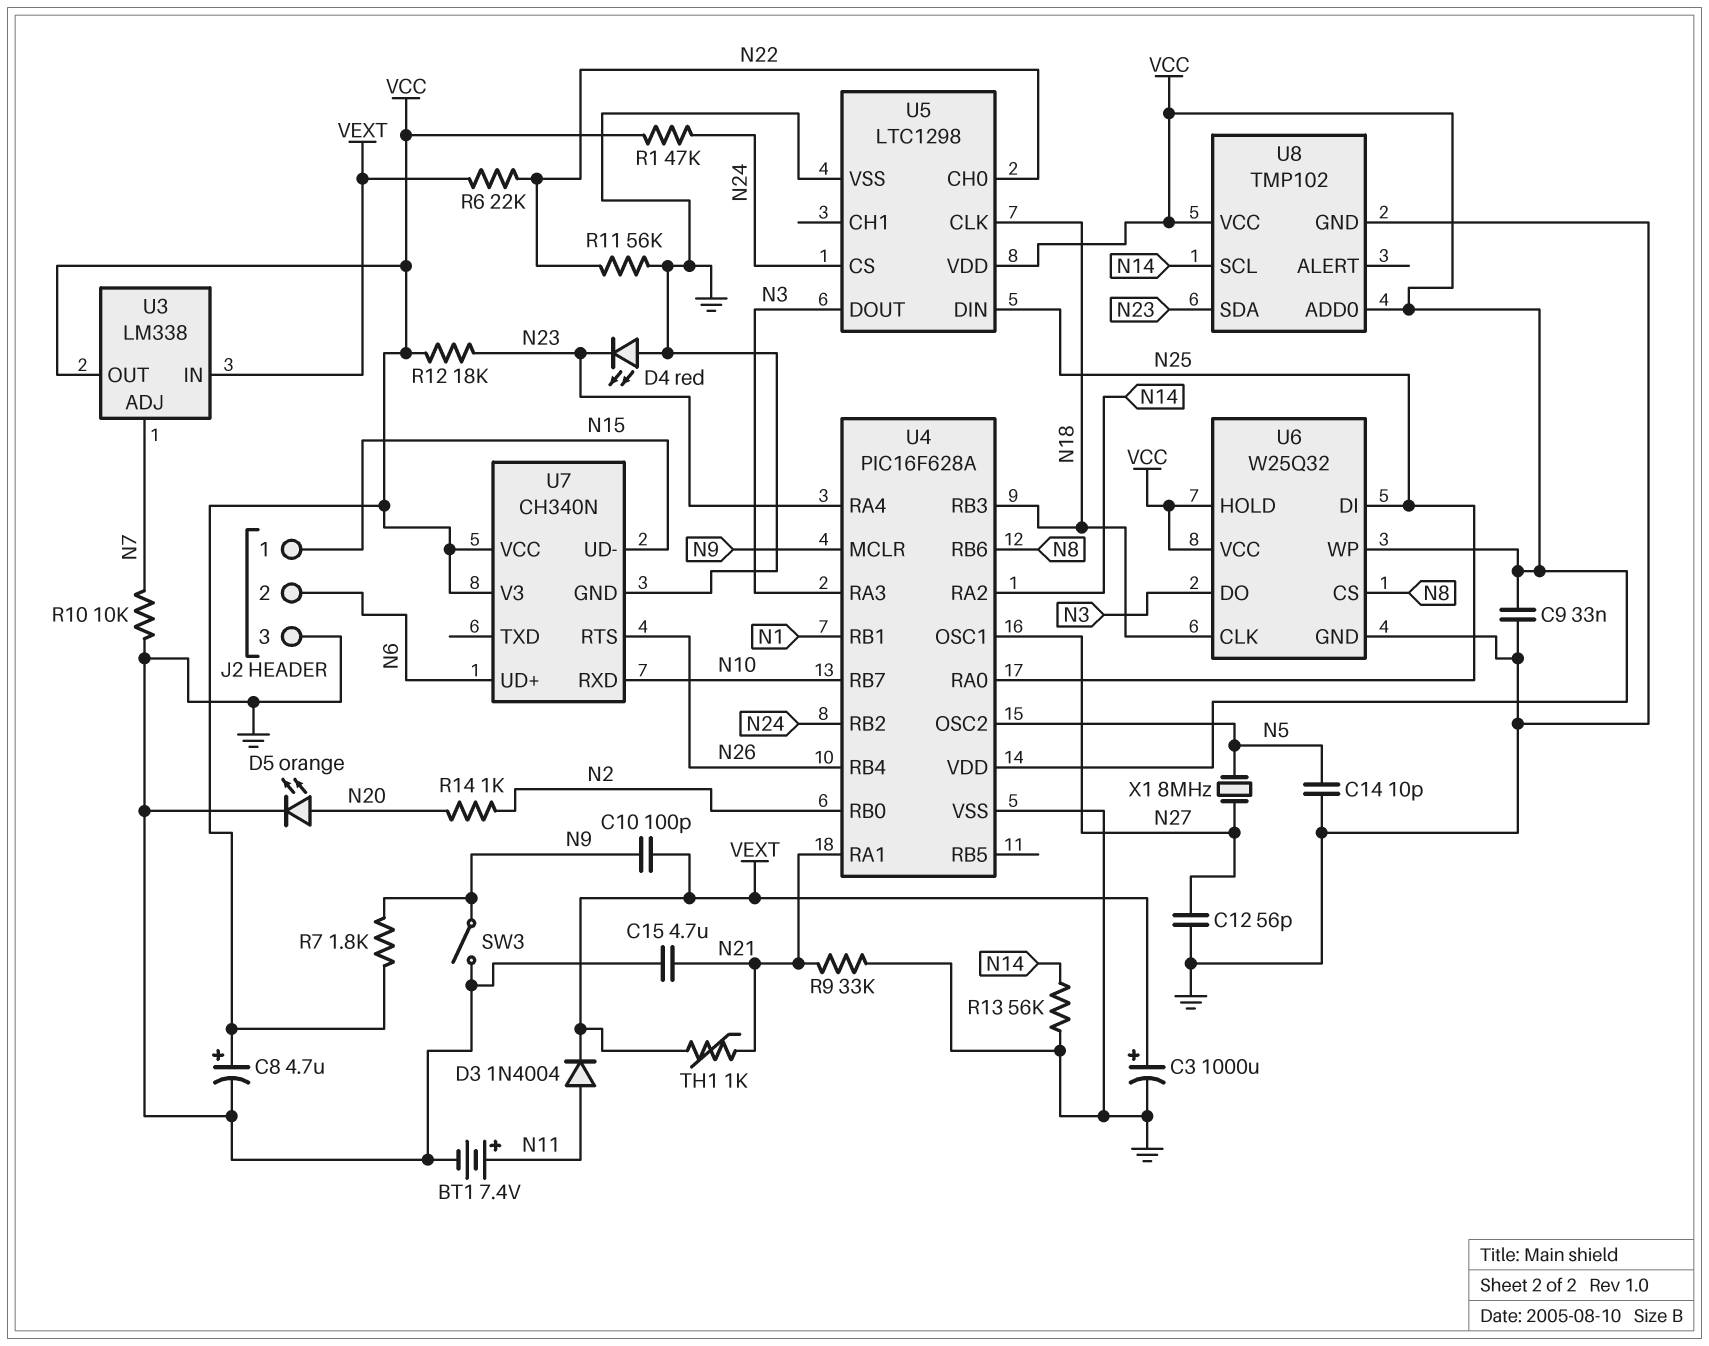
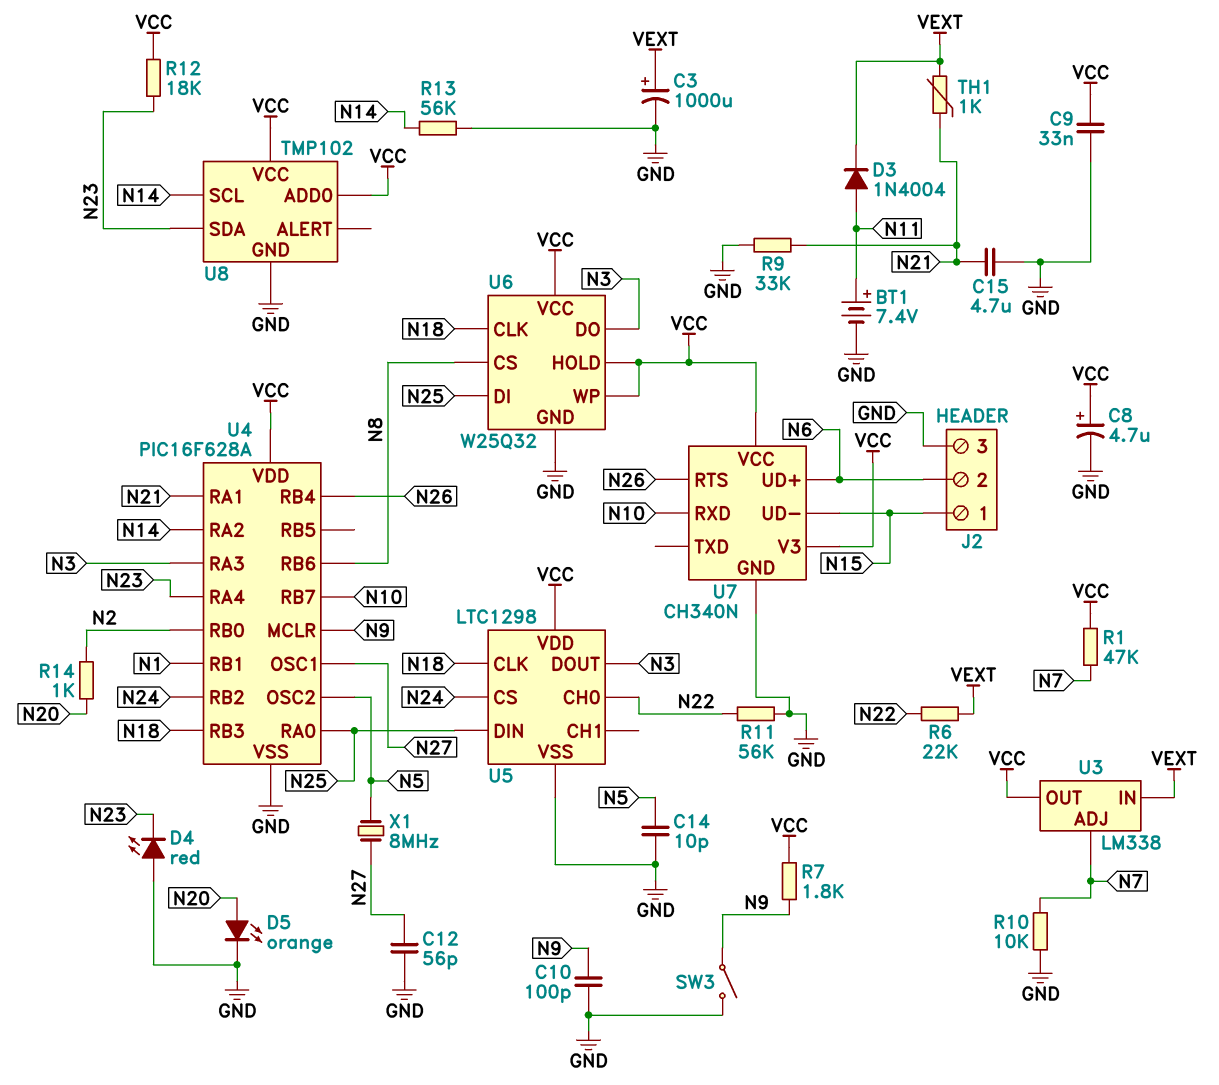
C10: 100pF (N9, VEXT) -> 100pF (GND, N9)
R1: 47k (N24, VCC) -> 47k (N7, VCC)

